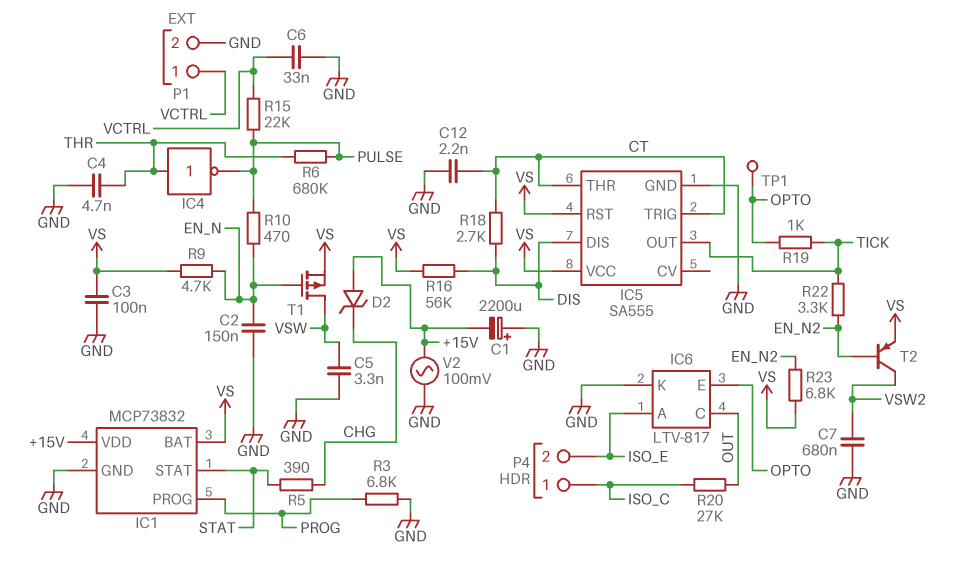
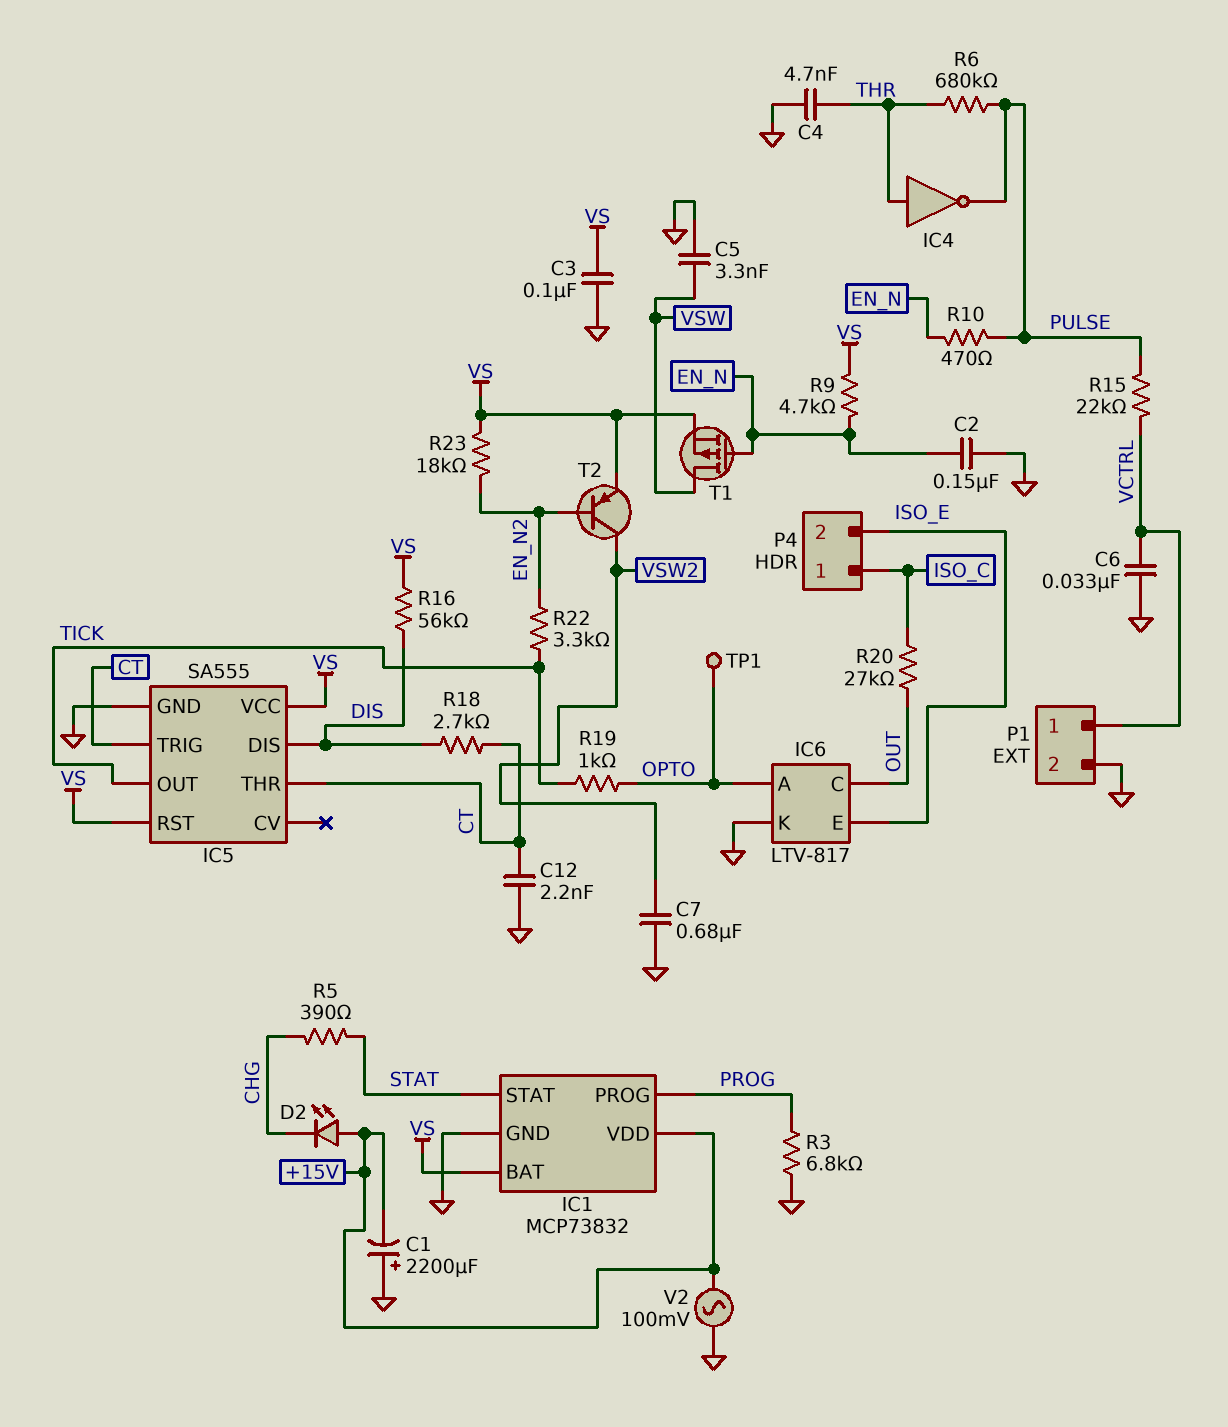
D2: zener (A +15V, K CHG) -> LED (A +15V, K CHG)
IC6 pin A: ISO_E -> OPTO
IC6 pin E: OPTO -> ISO_E
R23: 6.8k (EN_N2, VS) -> 18k (EN_N2, VS)

